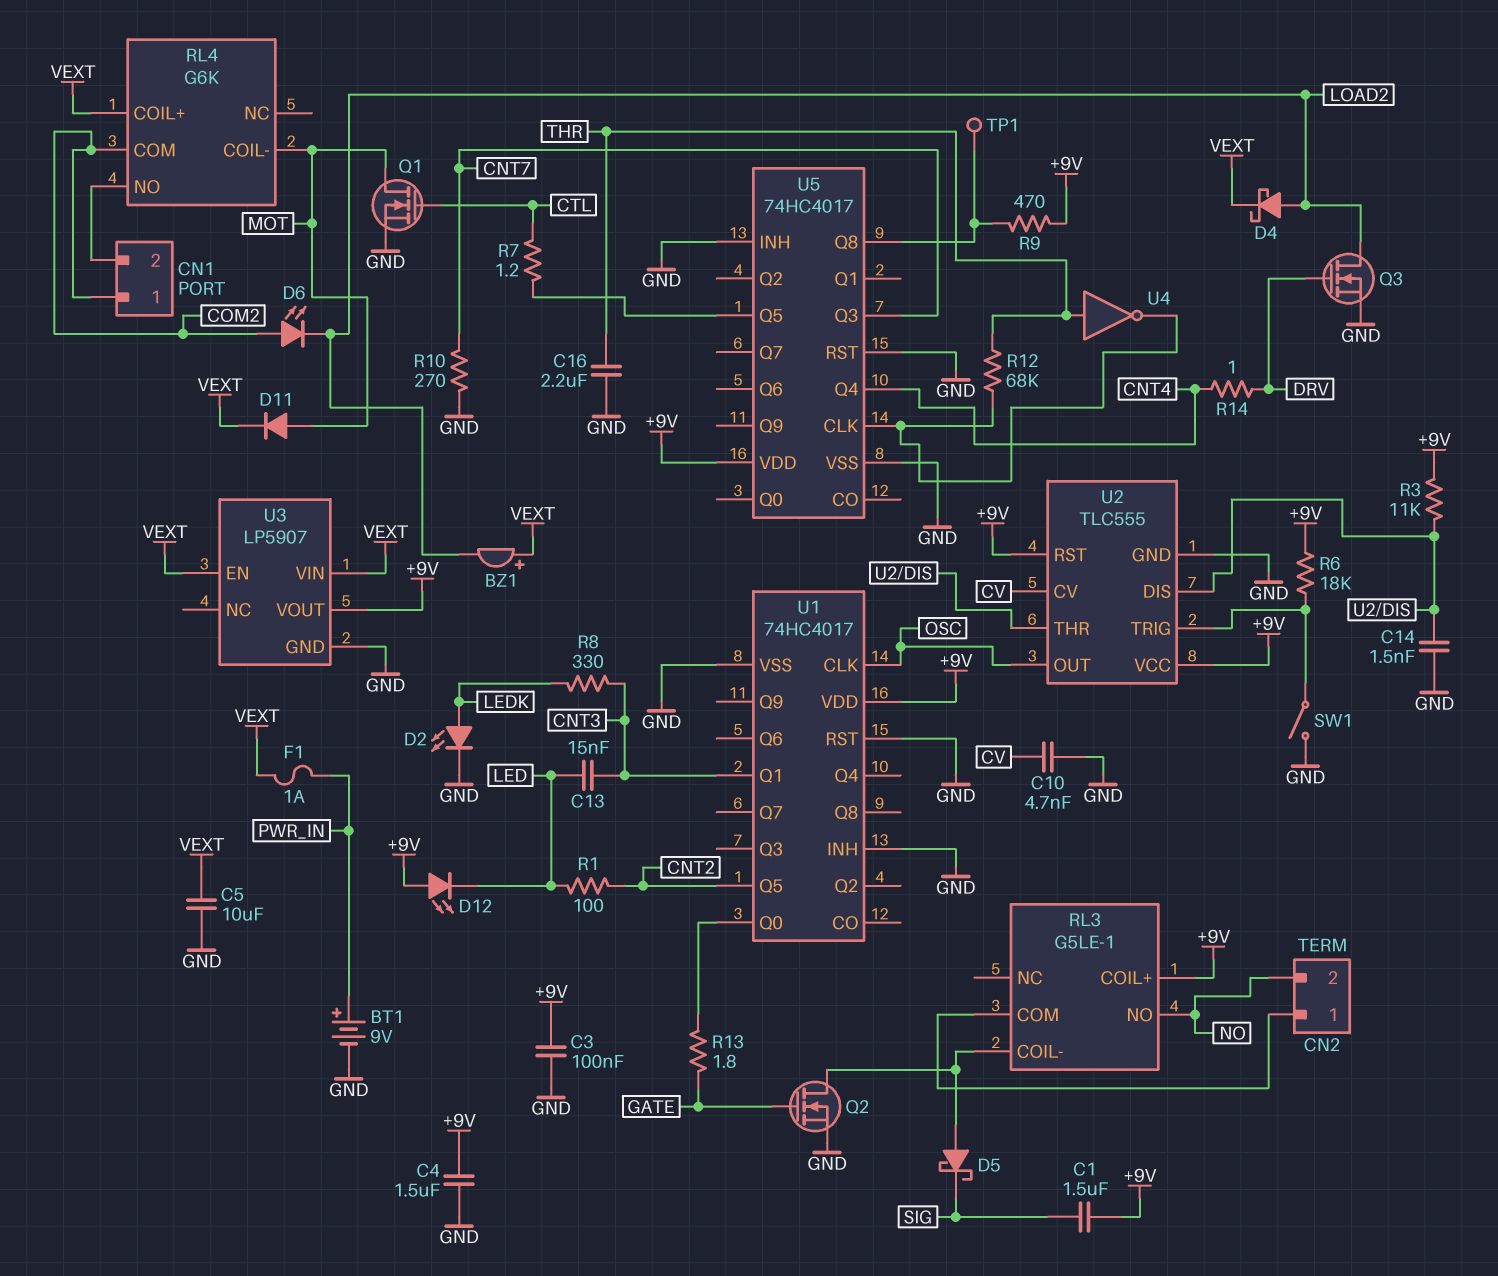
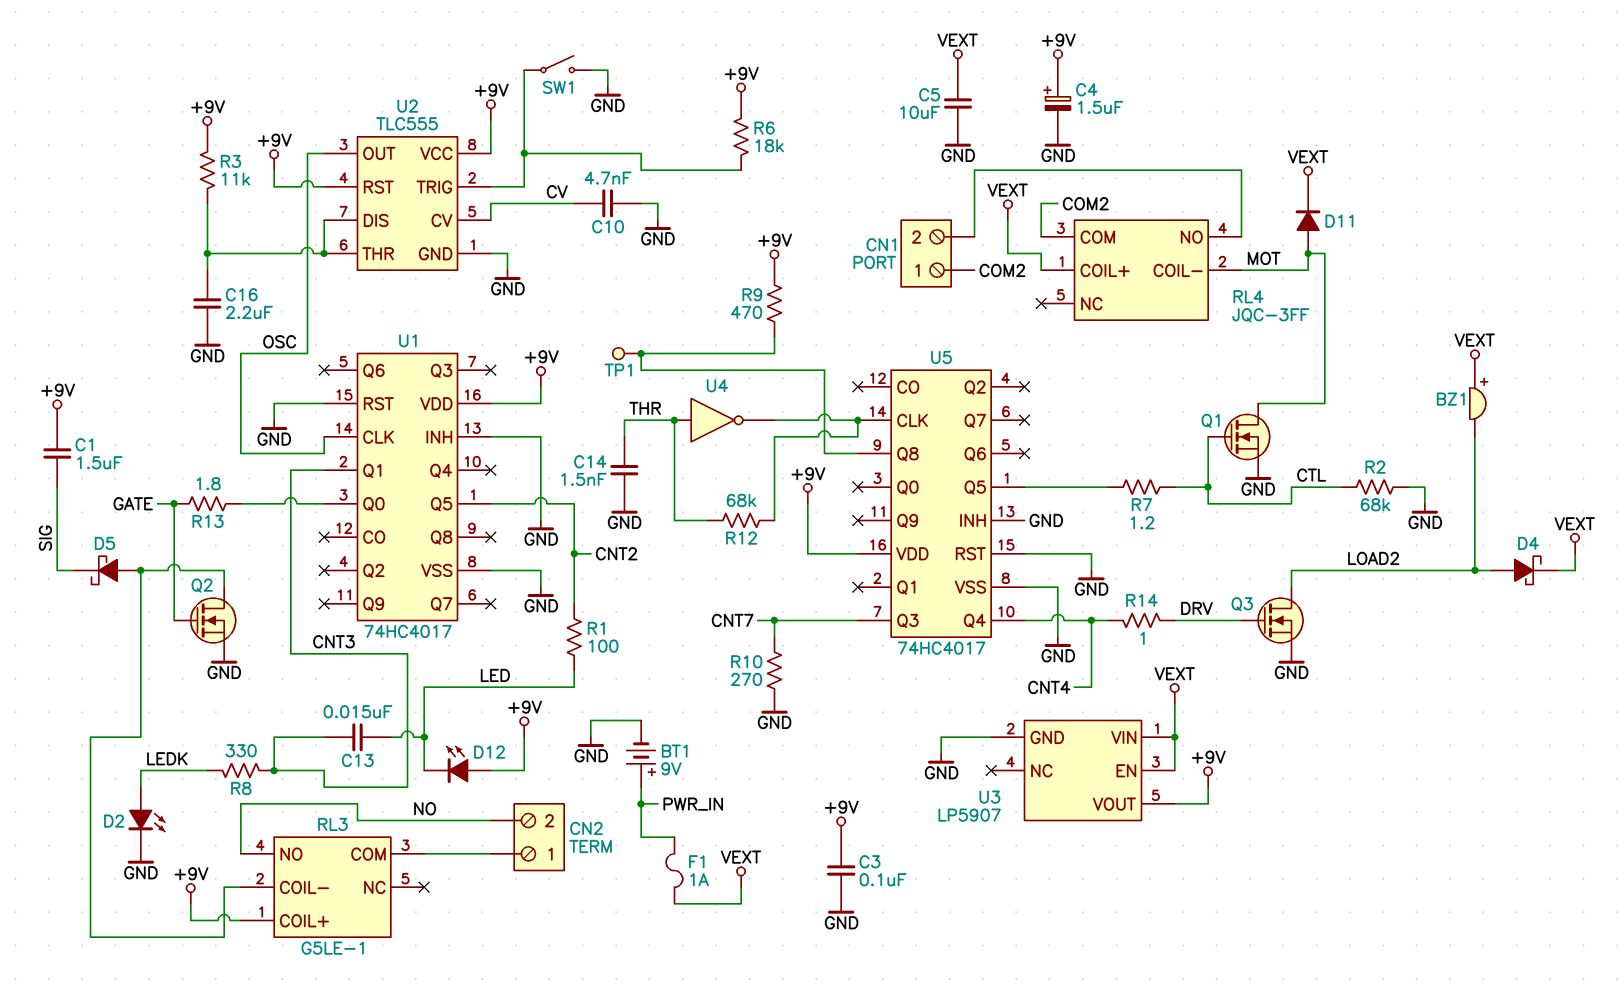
C4: 1.5uF (+9V, GND) -> 1.5uF (plus +9V, minus GND)
C14: 1.5nF (GND, U2/DIS) -> 1.5nF (GND, THR)
C16: 2.2uF (GND, THR) -> 2.2uF (GND, U2/DIS)
D6: LED (A COM2, K LOAD2) -> none
R2: none -> 68k (CTL, GND)
RL4: G6K -> JQC-3FF

